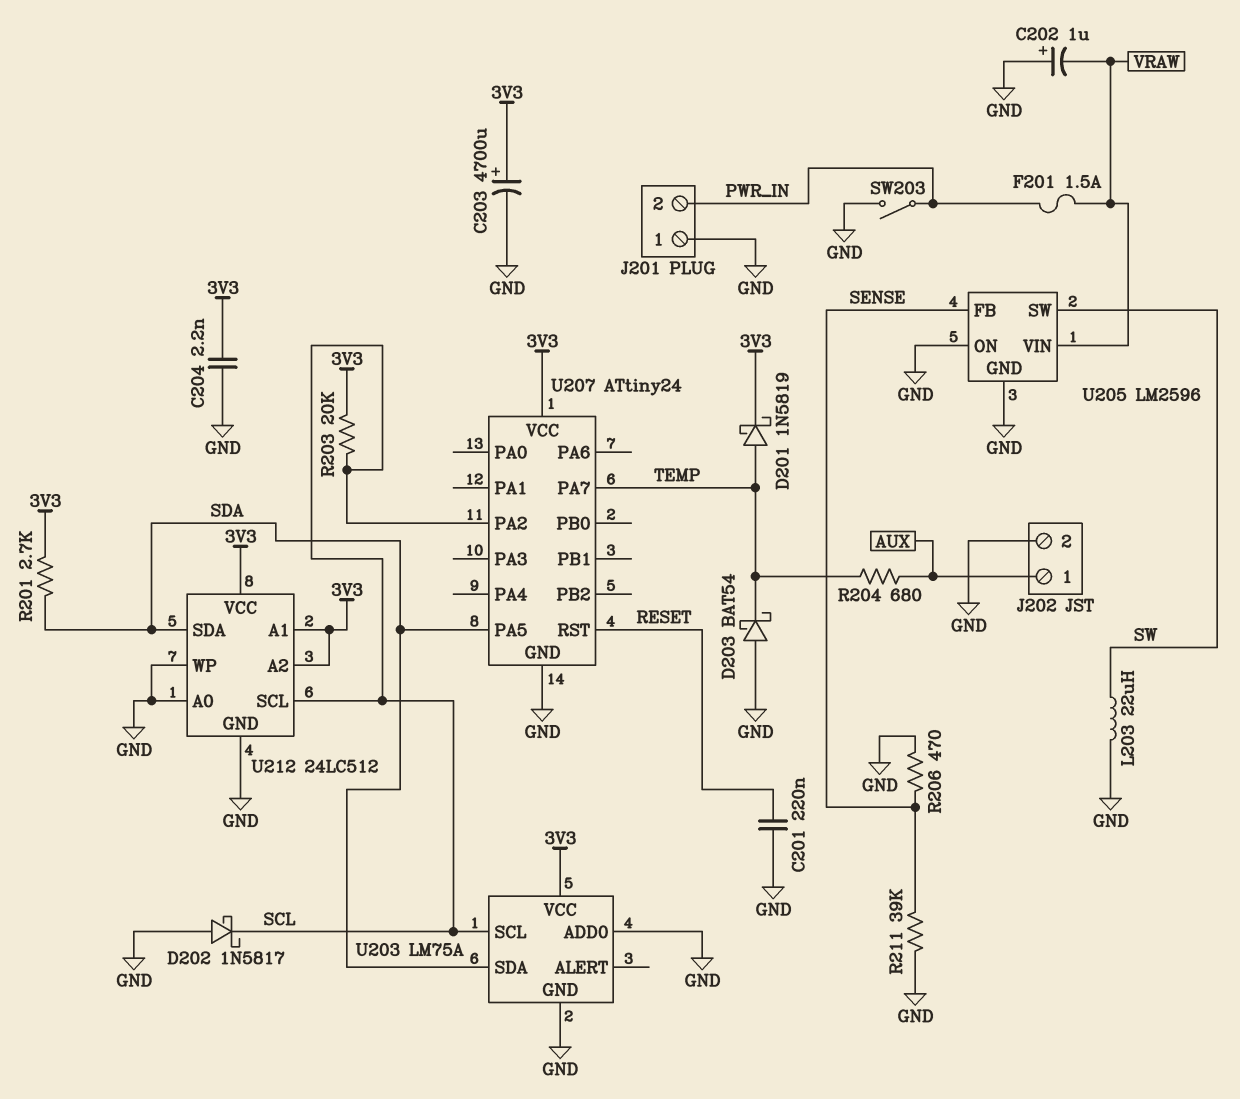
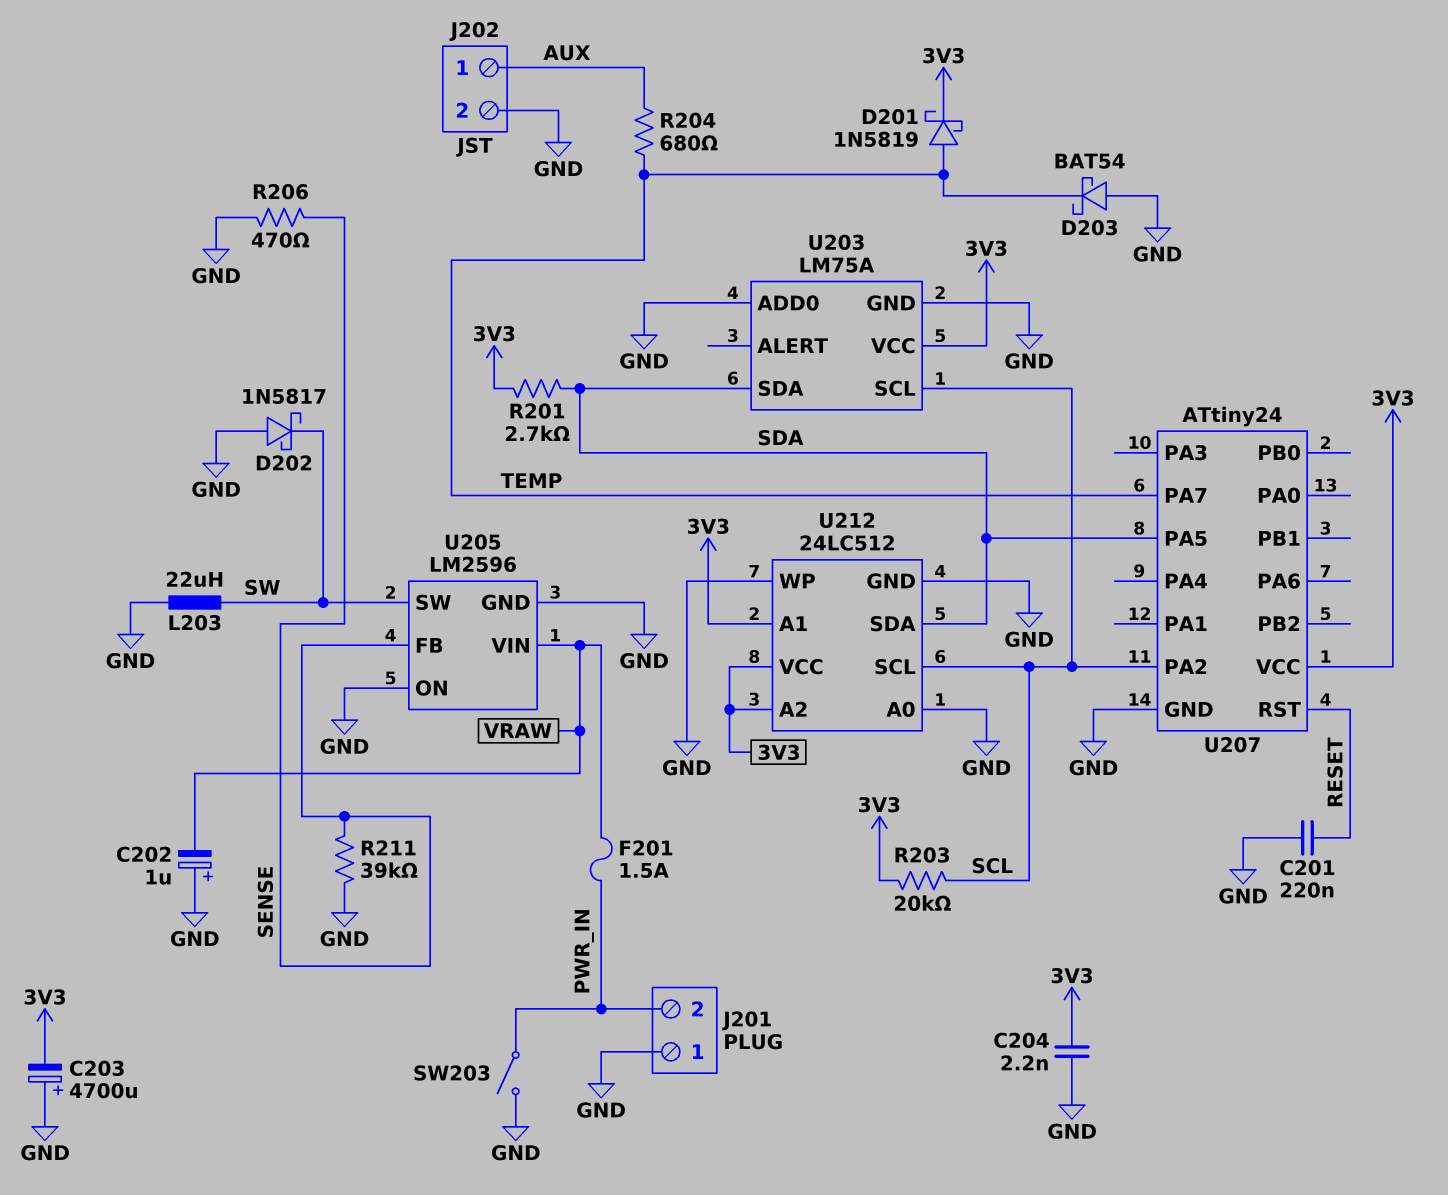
C203: 4700uF (plus 3V3, minus GND) -> 4700uF (plus GND, minus 3V3)
D202: schottky 1N5817 (A GND, K SCL) -> schottky 1N5817 (A GND, K SW)

